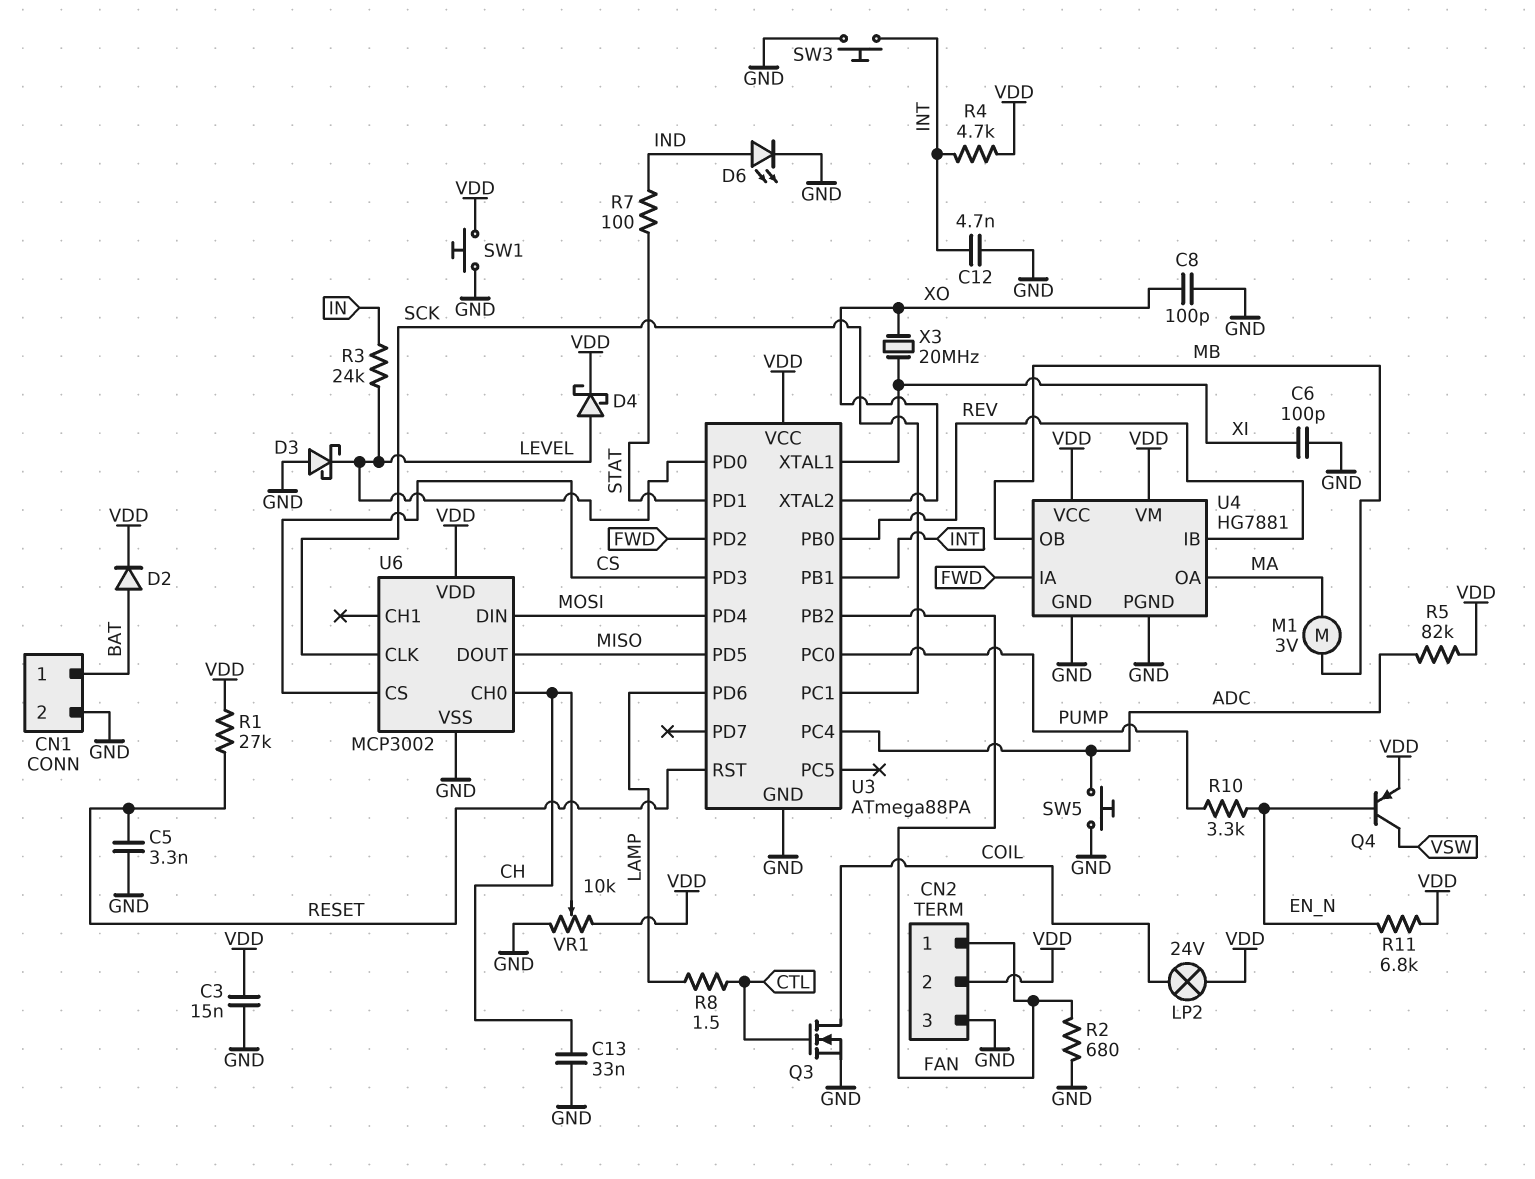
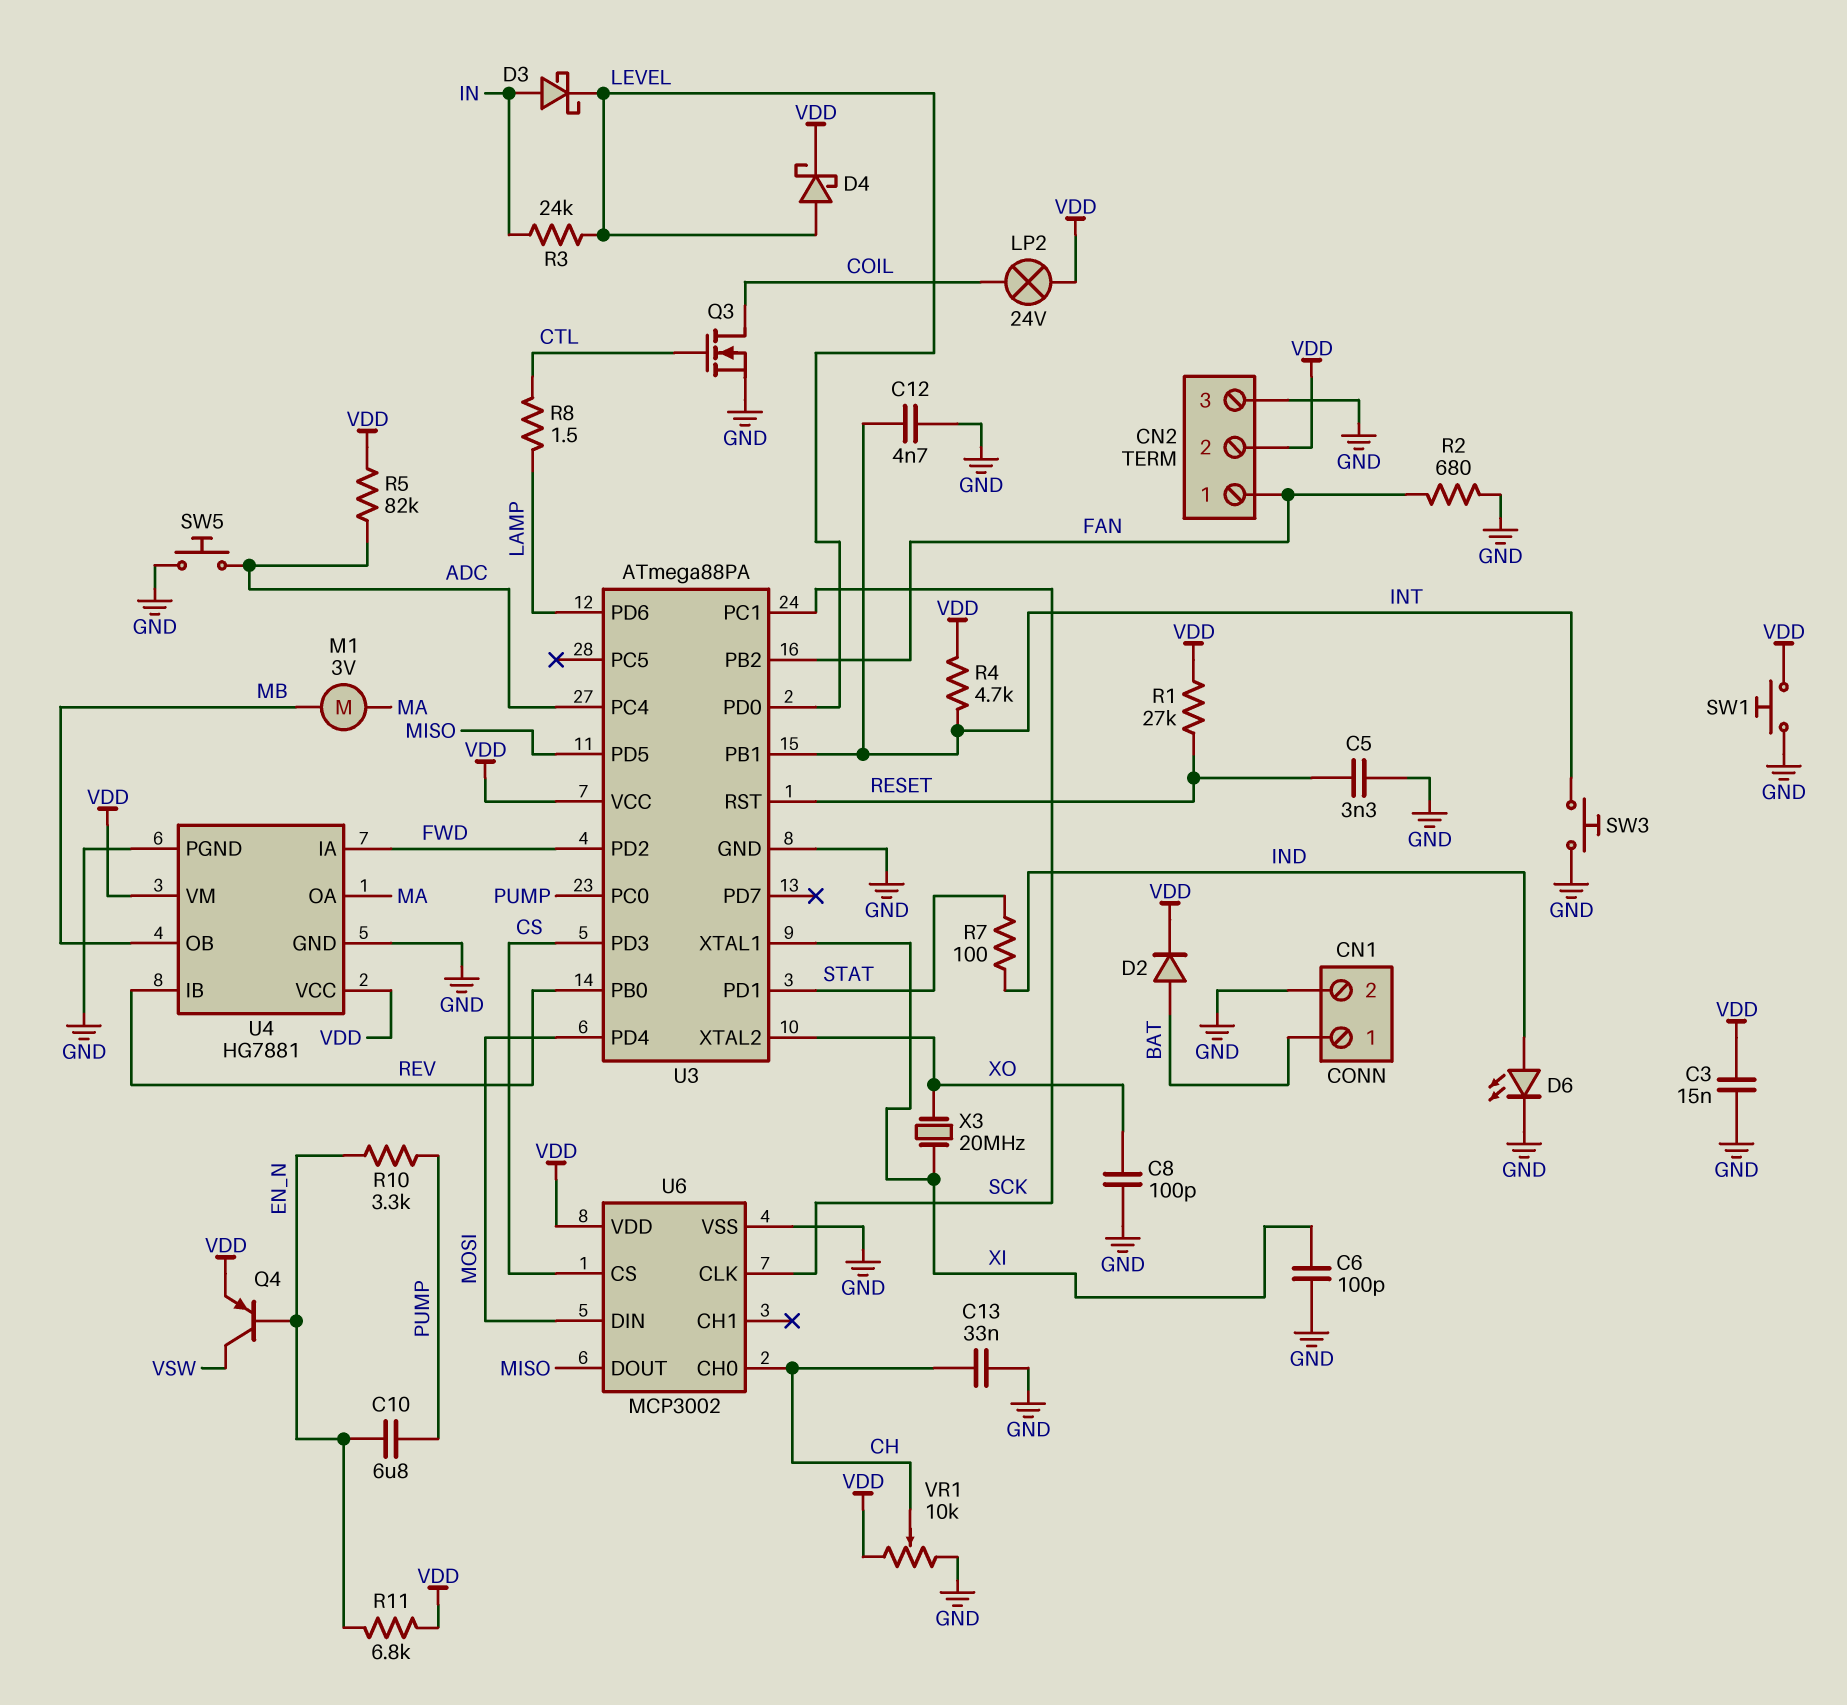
C10: none -> 6.8uF (EN_N, PUMP)
D3: schottky (A GND, K LEVEL) -> schottky (A IN, K LEVEL)

